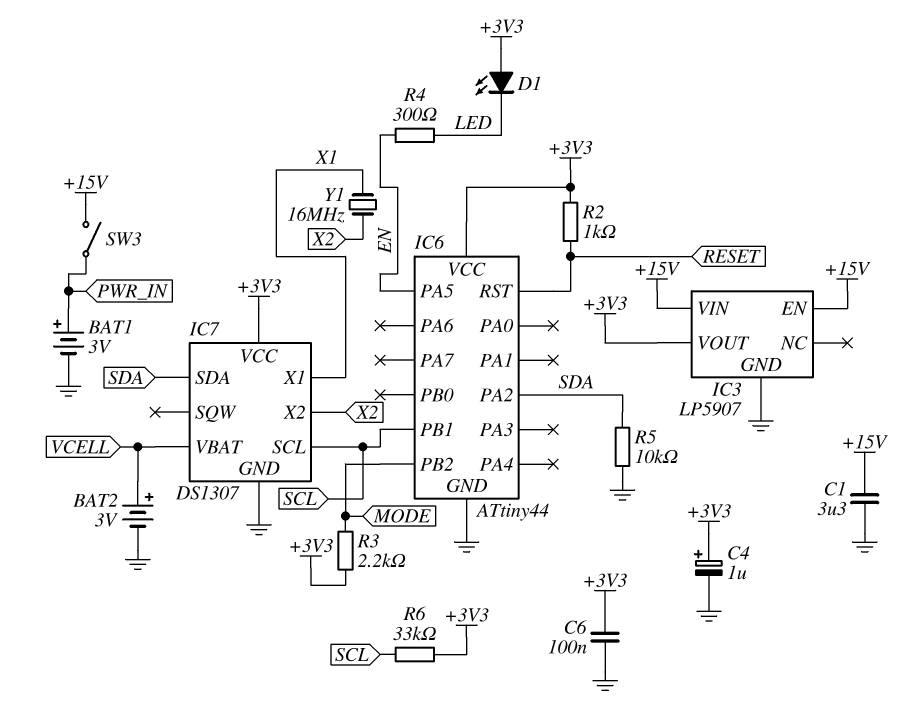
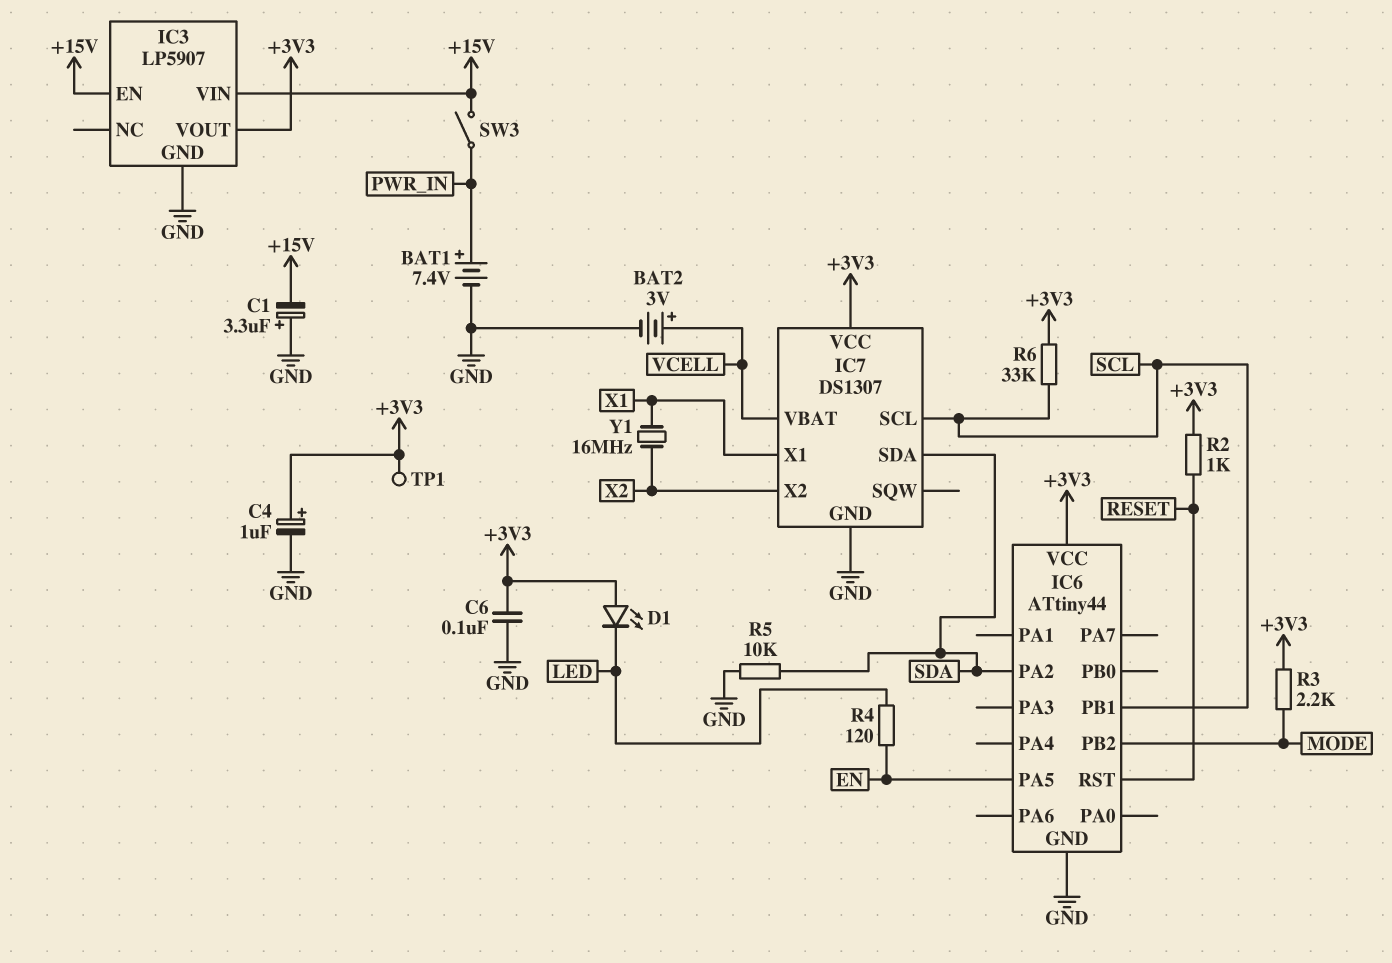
BAT1: 3V (plus PWR_IN, minus GND) -> 7.4V (plus PWR_IN, minus GND)
C1: 3.3uF (+15V, GND) -> 3.3uF (plus GND, minus +15V)
R4: 300 (EN, LED) -> 120 (EN, LED)
TP1: none -> test point (+3V3)

